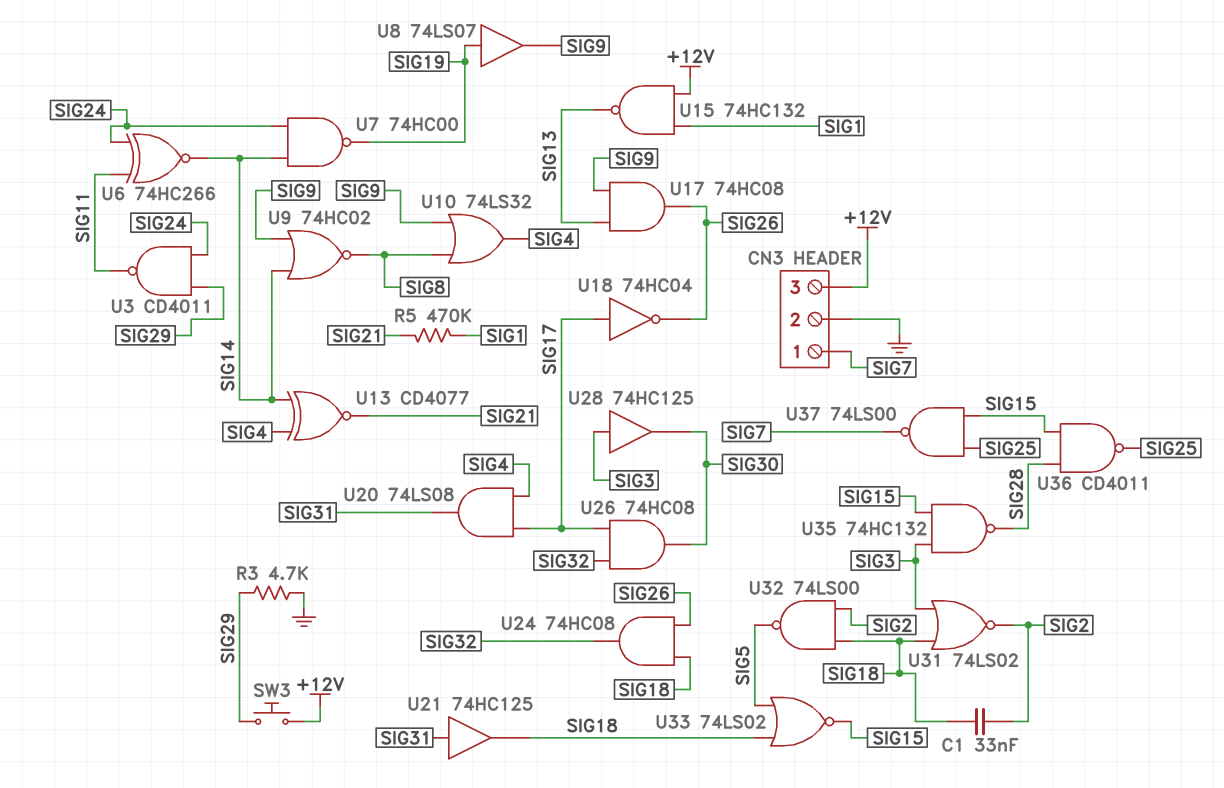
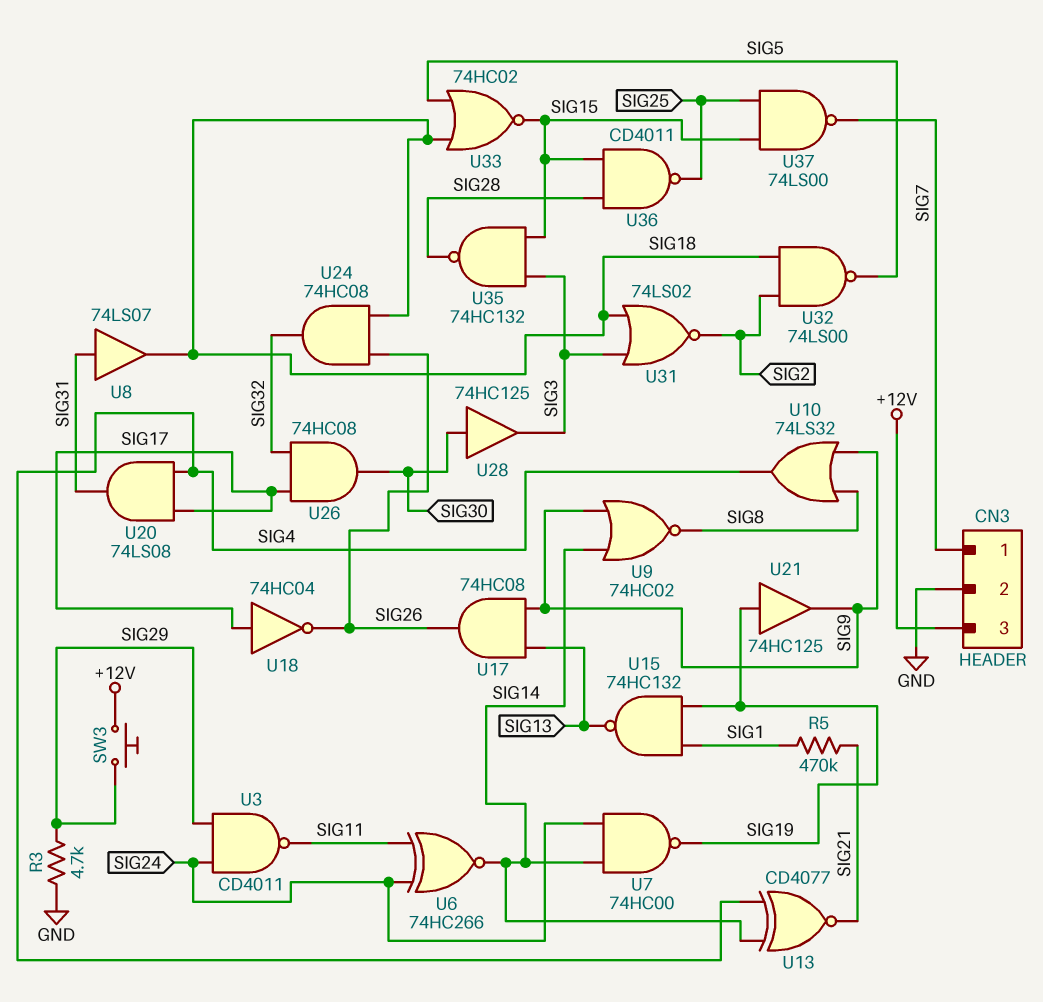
C1: 33nF (SIG2, SIG18) -> none
U8: buffer 74LS07 (in SIG19, out SIG9) -> buffer 74LS07 (in SIG31, out SIG18)
U15: NAND 74HC132 (in +12V, in SIG1, out SIG13) -> NAND 74HC132 (in SIG1, in SIG19, out SIG13)
U21: buffer 74HC125 (in SIG31, out SIG18) -> buffer 74HC125 (in SIG19, out SIG9)
U28: buffer 74HC125 (in SIG3, out SIG30) -> buffer 74HC125 (in SIG30, out SIG3)
U33: NOR 74LS02 (in SIG5, in SIG18, out SIG15) -> NOR 74HC02 (in SIG5, in SIG18, out SIG15)

